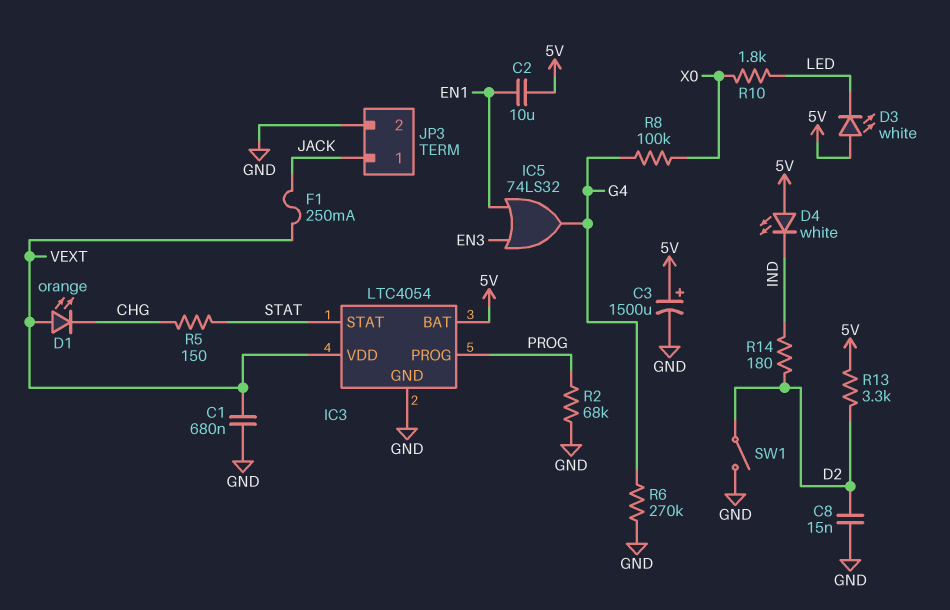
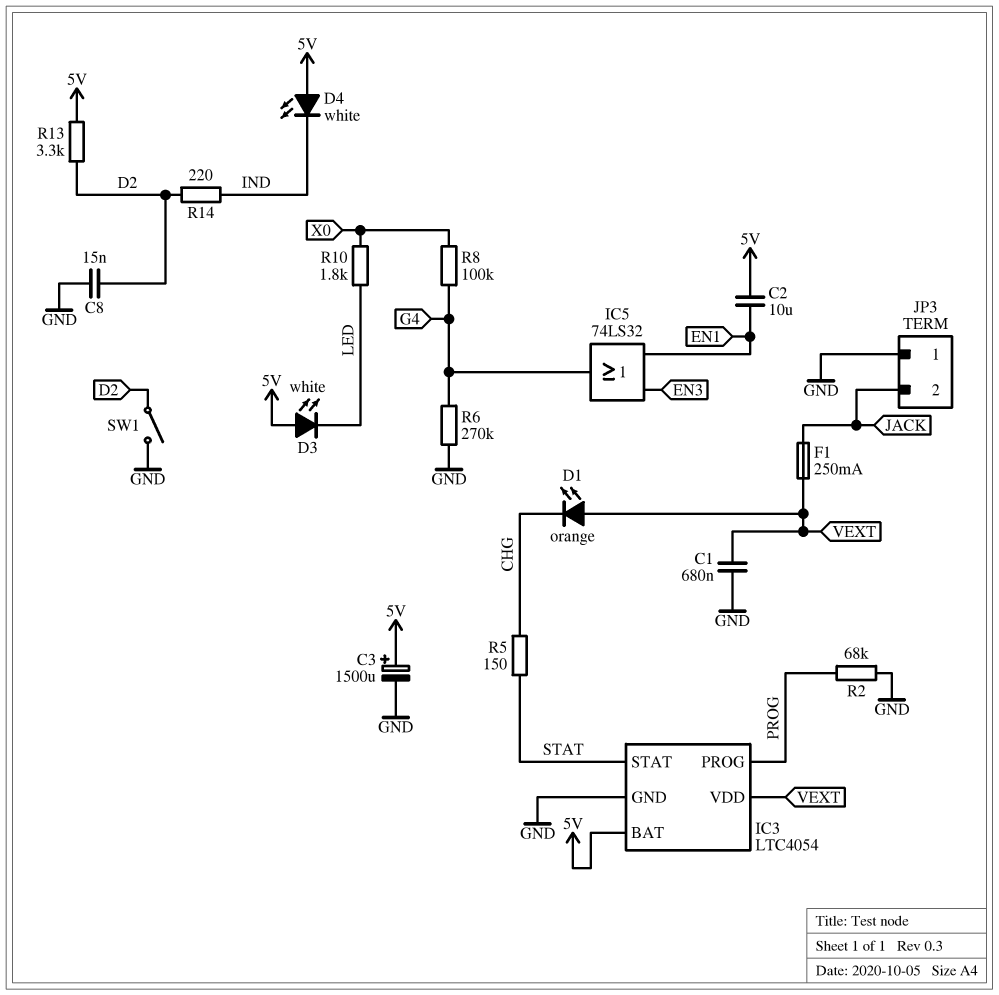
JP3 pin 1: JACK -> GND
JP3 pin 2: GND -> JACK
R14: 180 (D2, IND) -> 220 (D2, IND)

